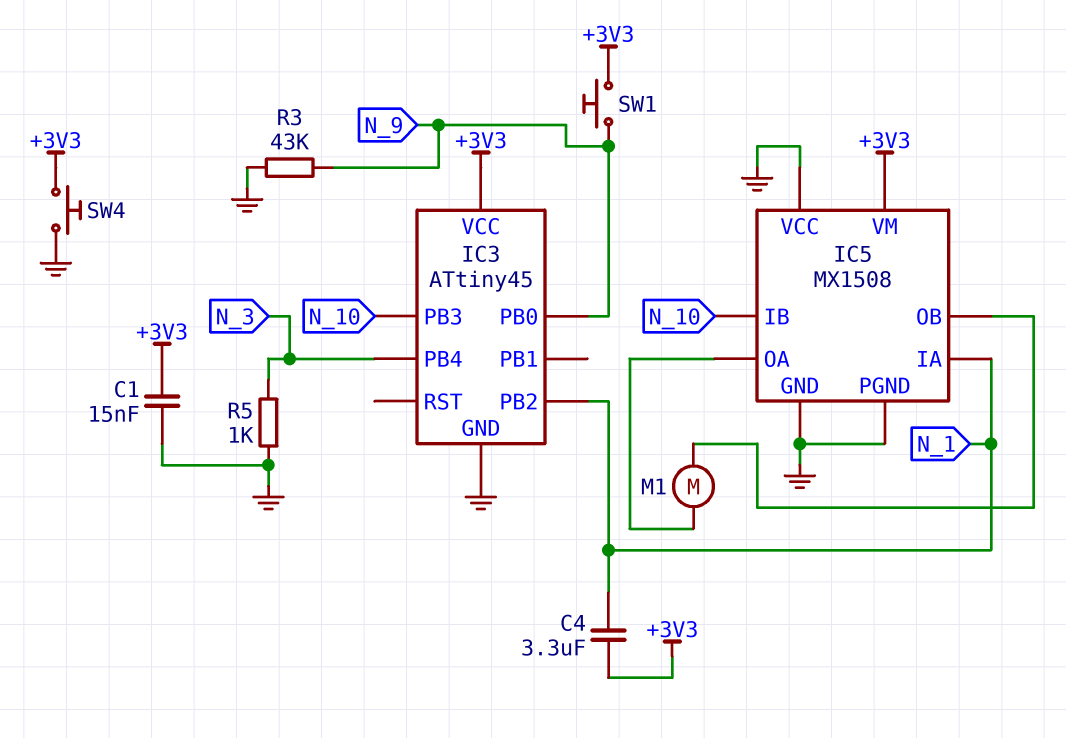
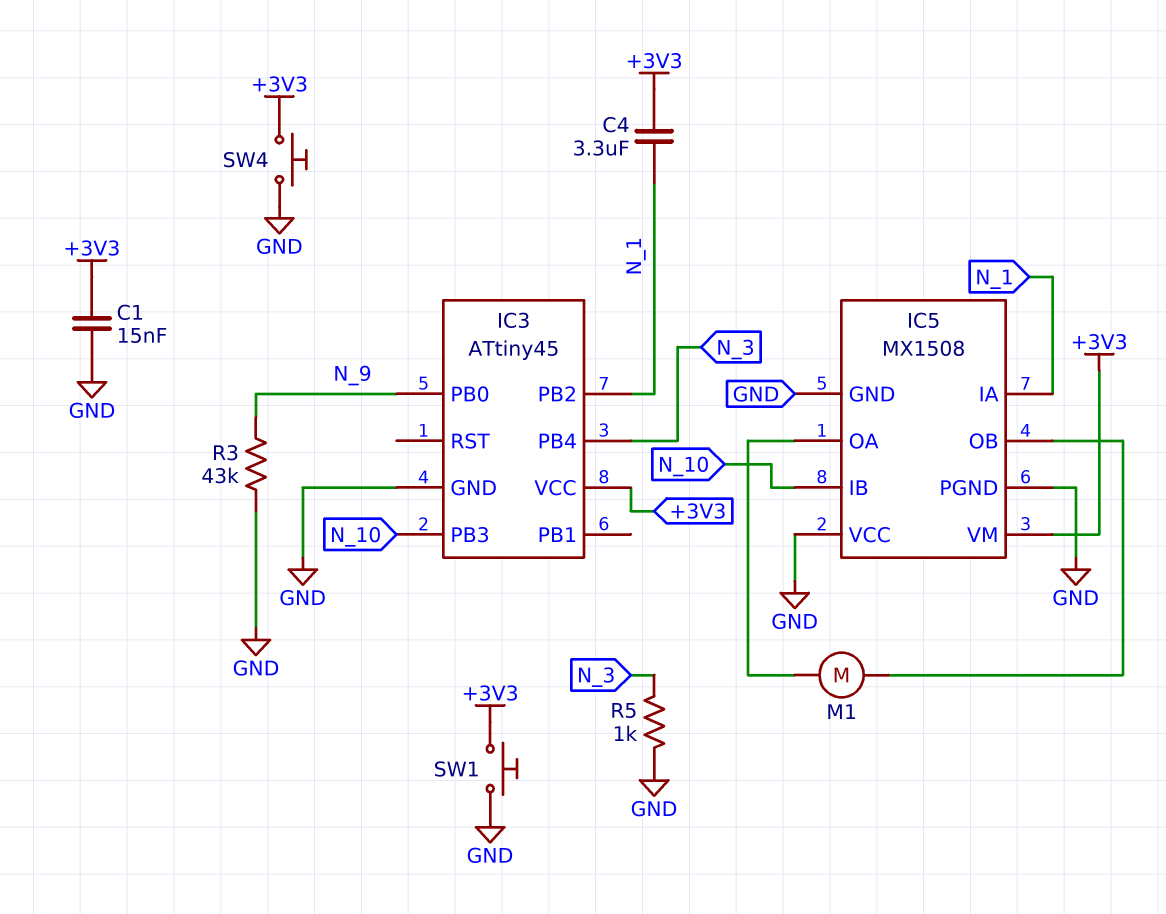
SW1: button (+3V3, N_9) -> button (+3V3, GND)

